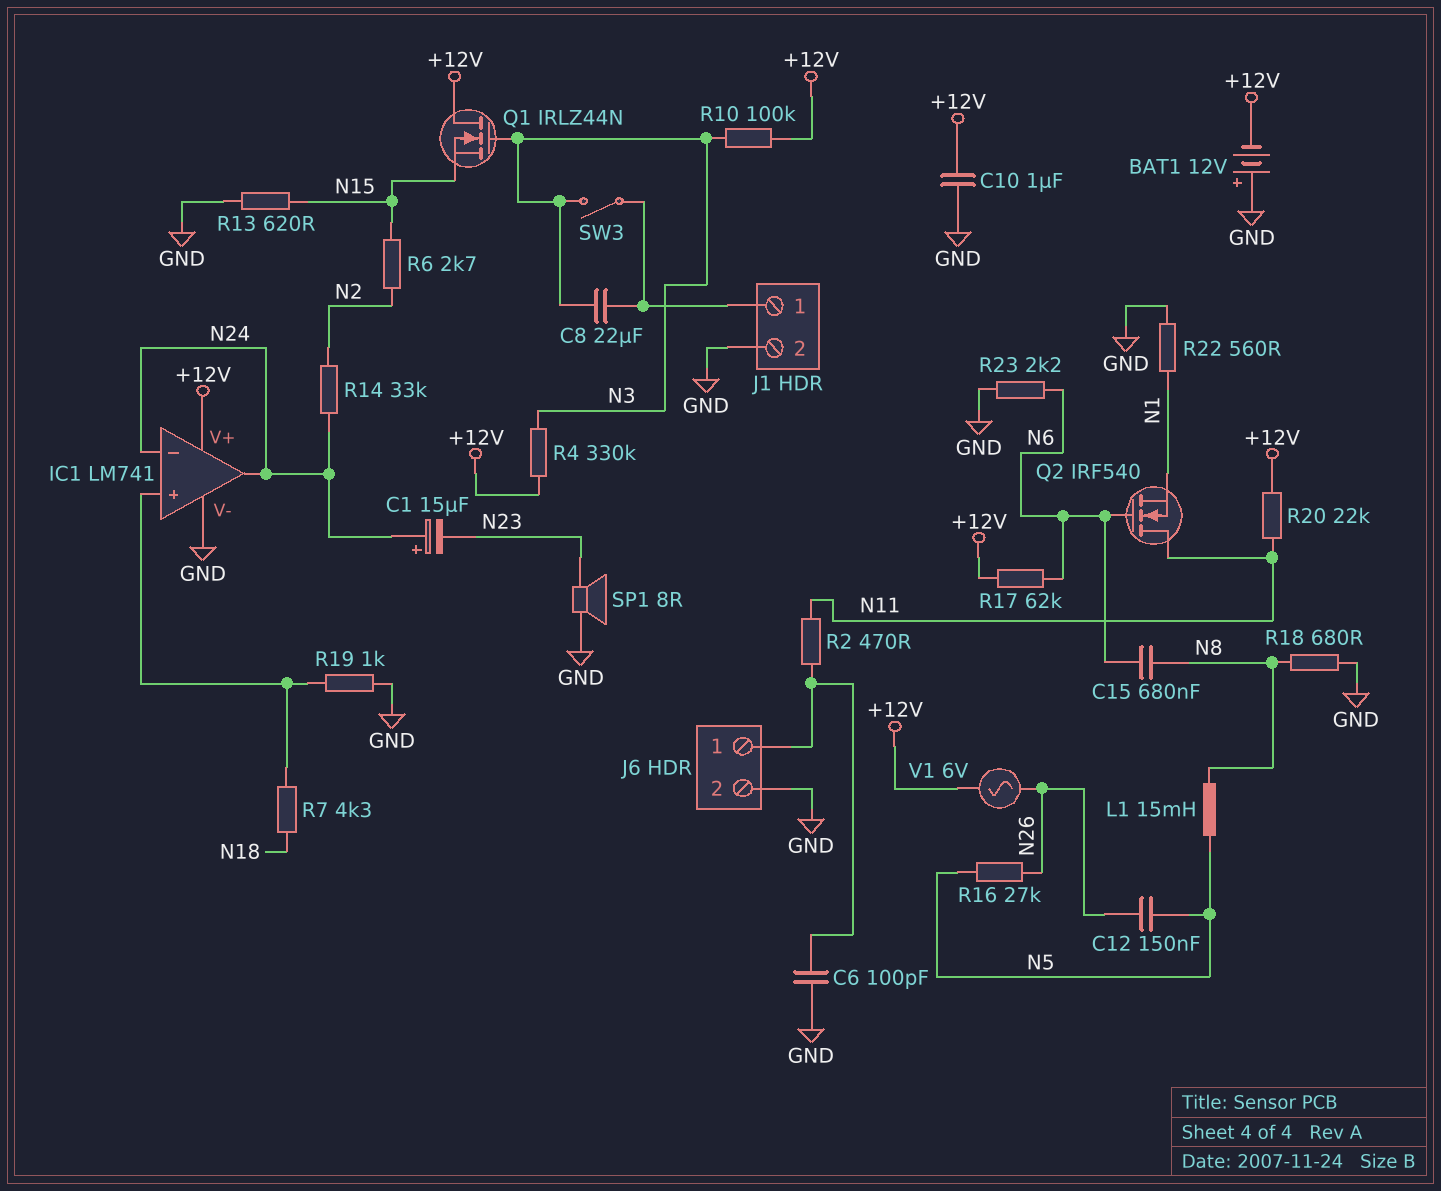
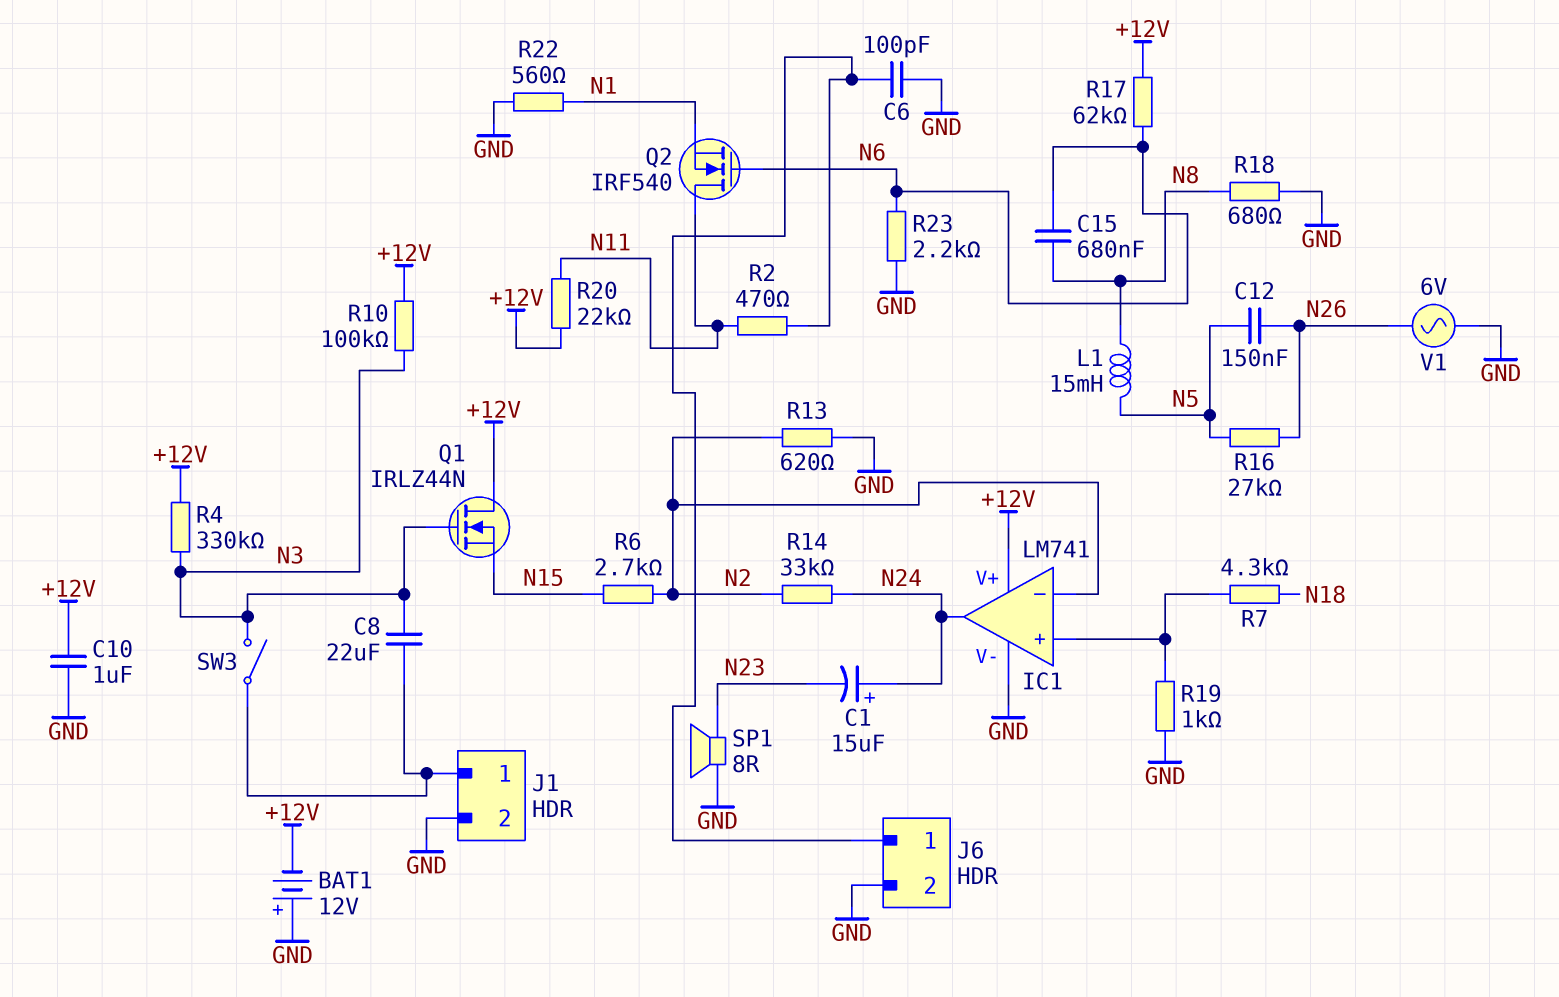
IC1 pin in-: N24 -> N2
R13: 620 (GND, N15) -> 620 (GND, N2)
V1: AC 6V (+12V, N26) -> AC 6V (GND, N26)

